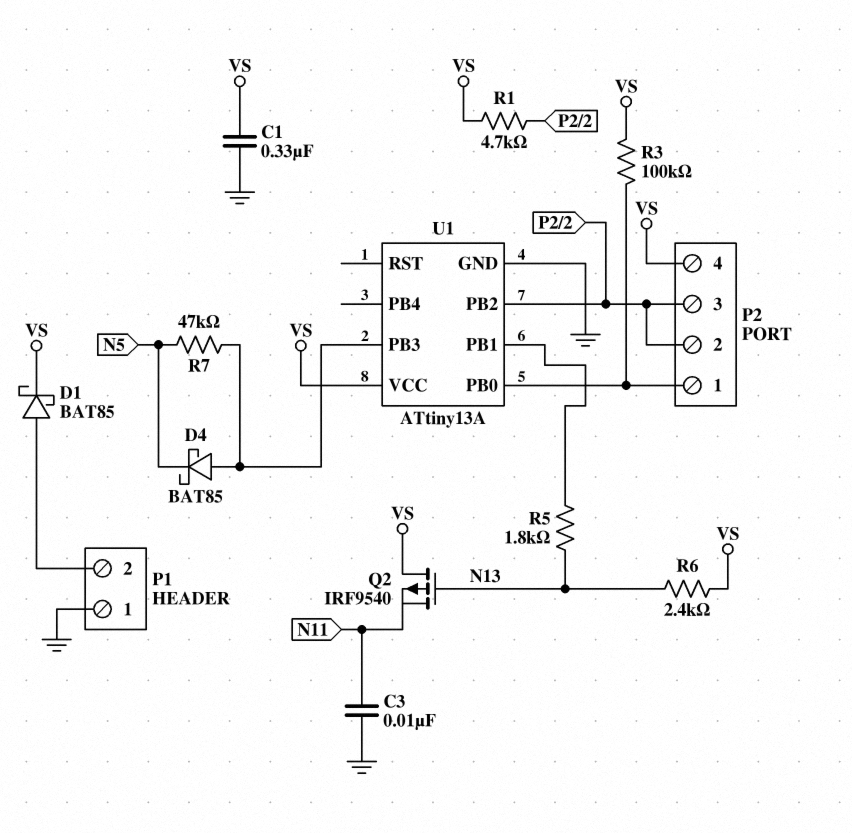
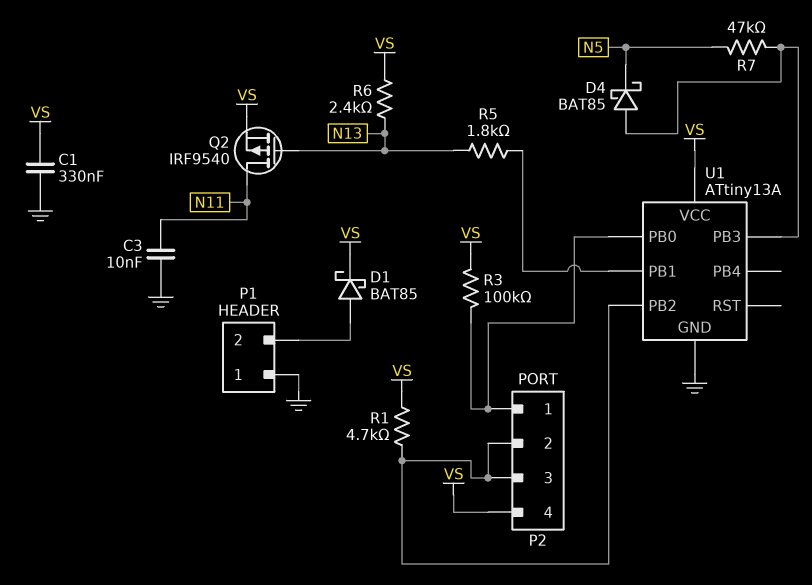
Q2: PMOS IRF9540 (G N13, D VS, S N11) -> PMOS IRF9540 (G N13, D N11, S VS)

